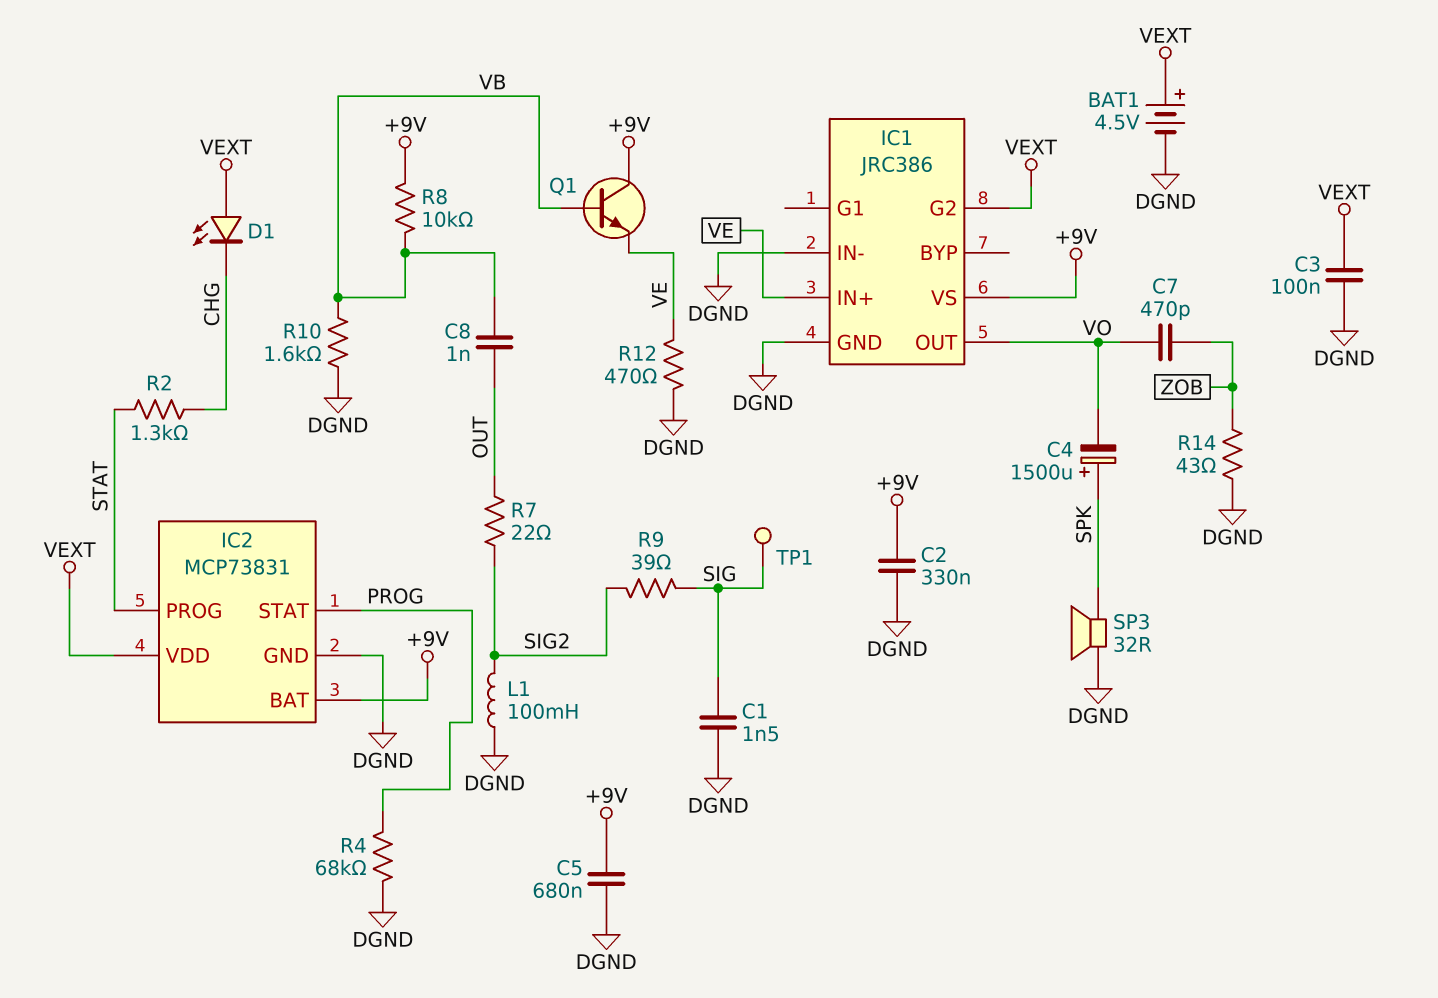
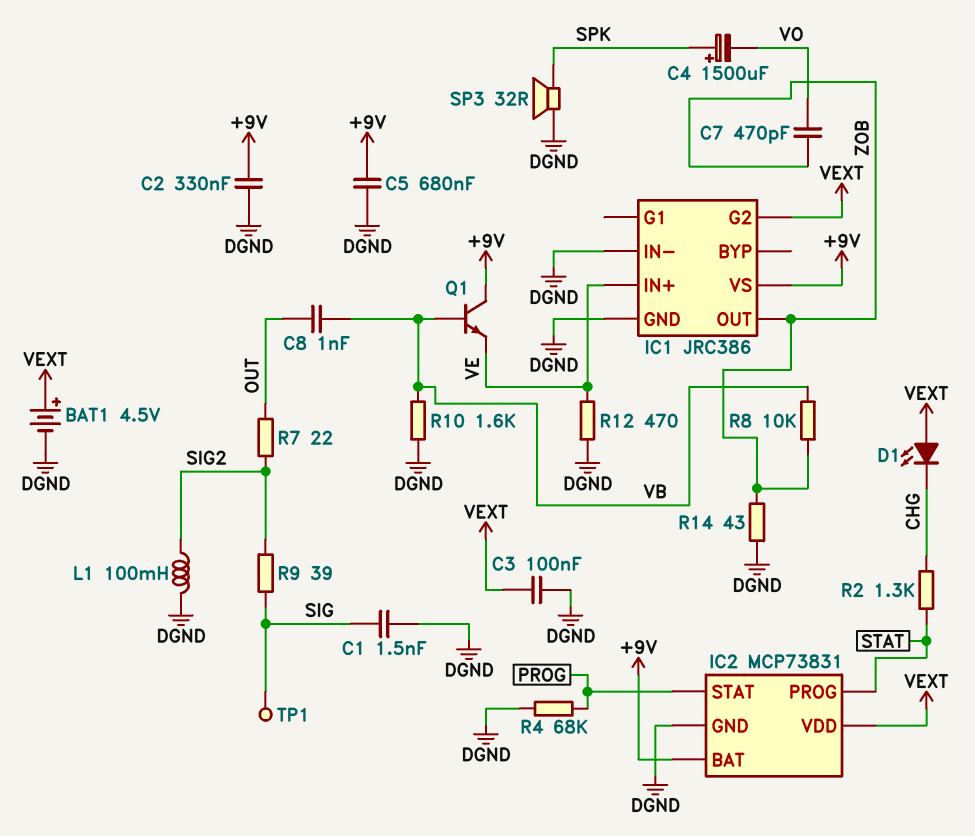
IC1 pin OUT: VO -> ZOB
R8: 10k (+9V, VB) -> 10k (VB, ZOB)

